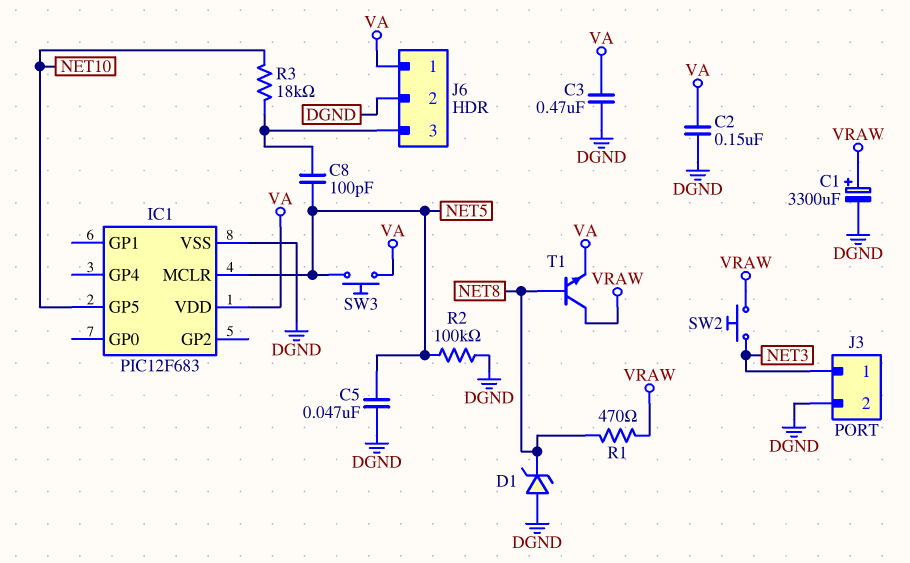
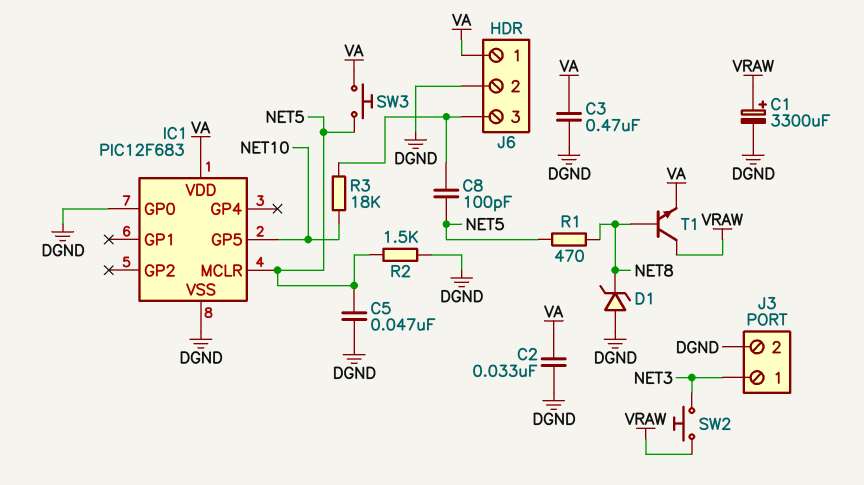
C2: 150nF (DGND, VA) -> 33nF (DGND, VA)
IC1 pin GP0: none -> DGND
R1: 470 (NET8, VRAW) -> 470 (NET5, NET8)
R2: 100k (DGND, NET5) -> 1.5k (DGND, NET5)

